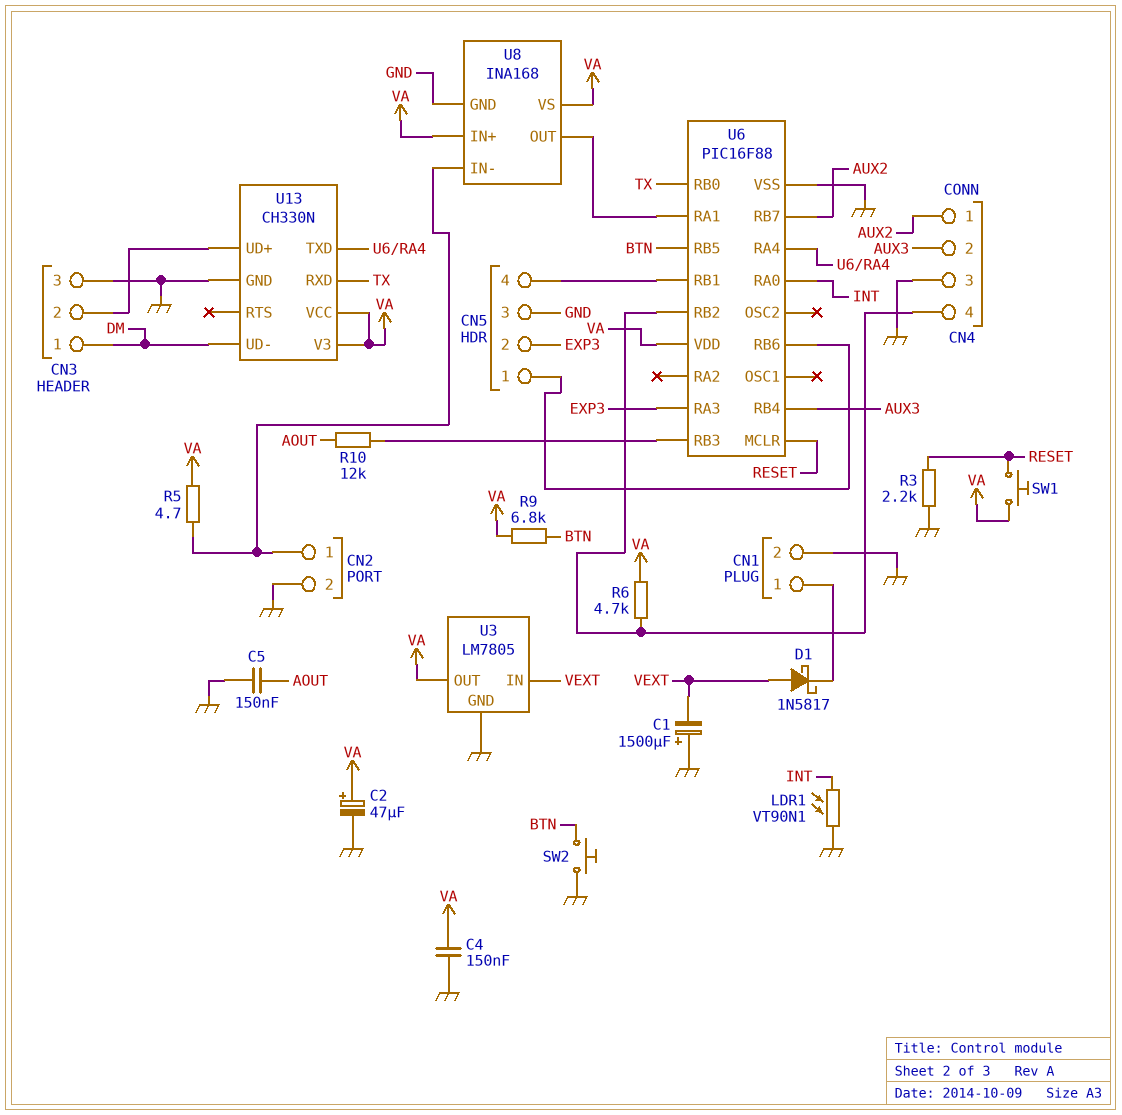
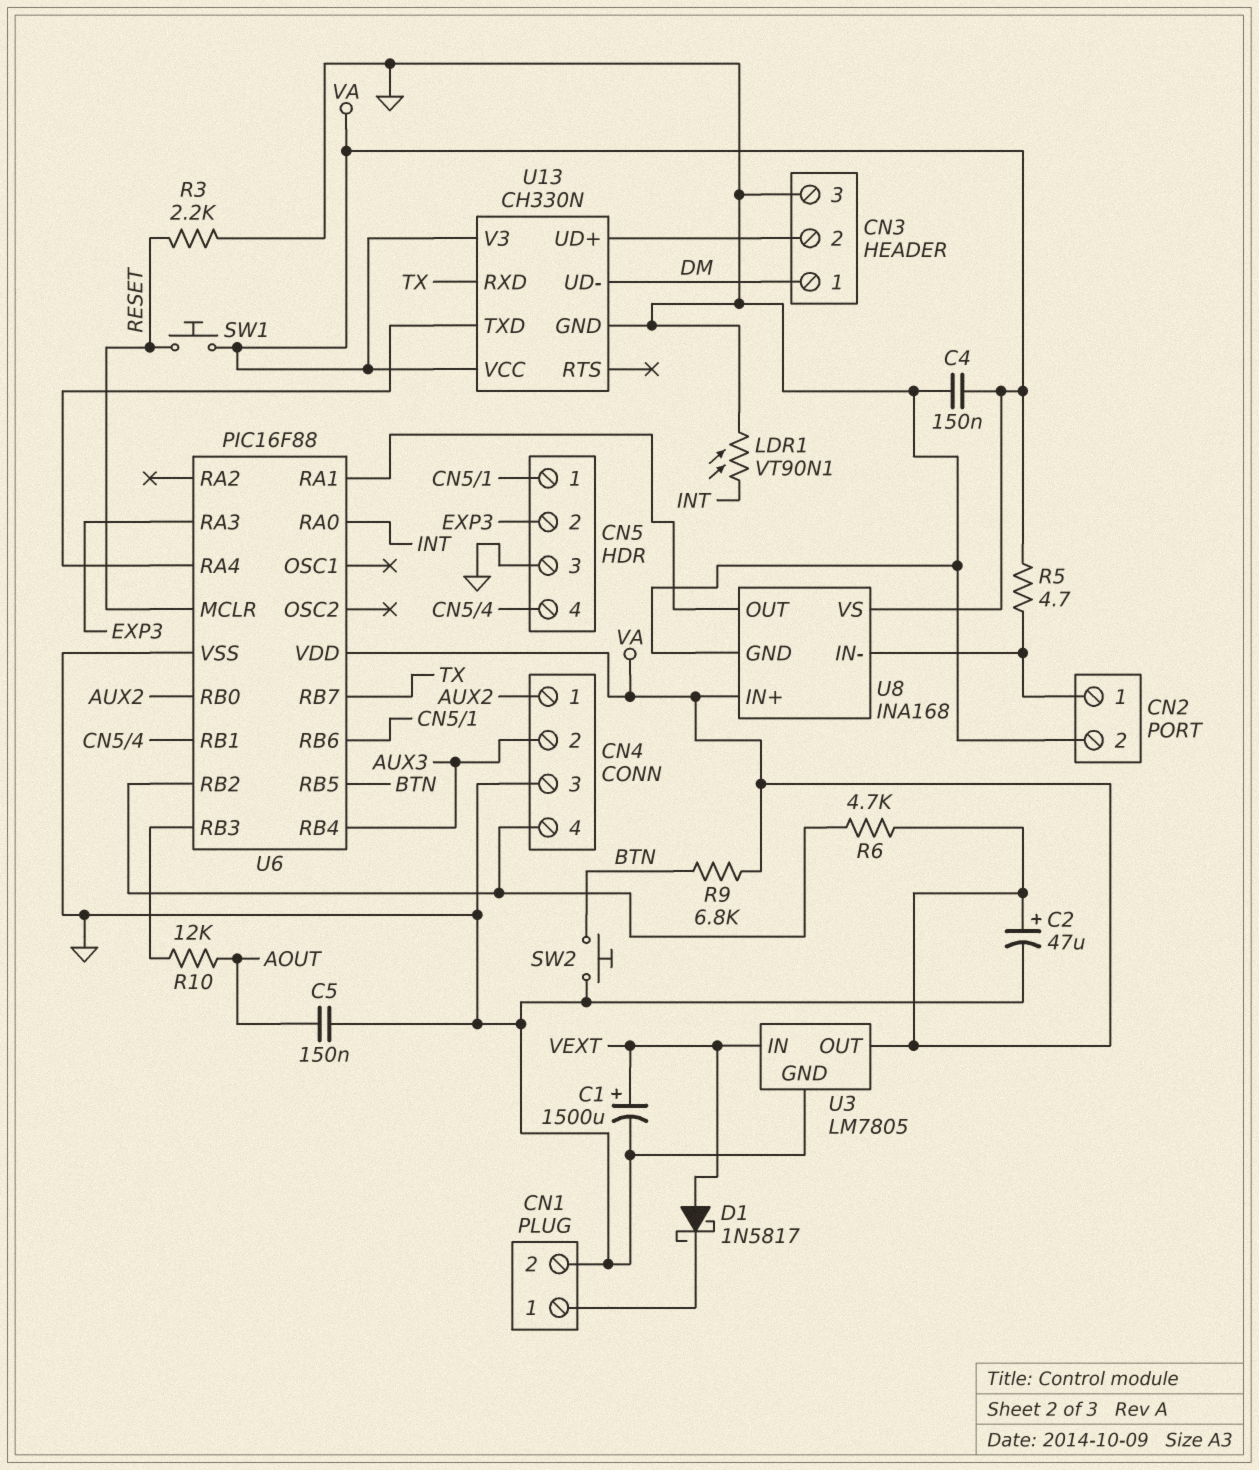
C1: 1500uF (plus GND, minus VEXT) -> 1500uF (plus VEXT, minus GND)
U6 pin RB0: TX -> AUX2
U6 pin RB7: AUX2 -> TX

